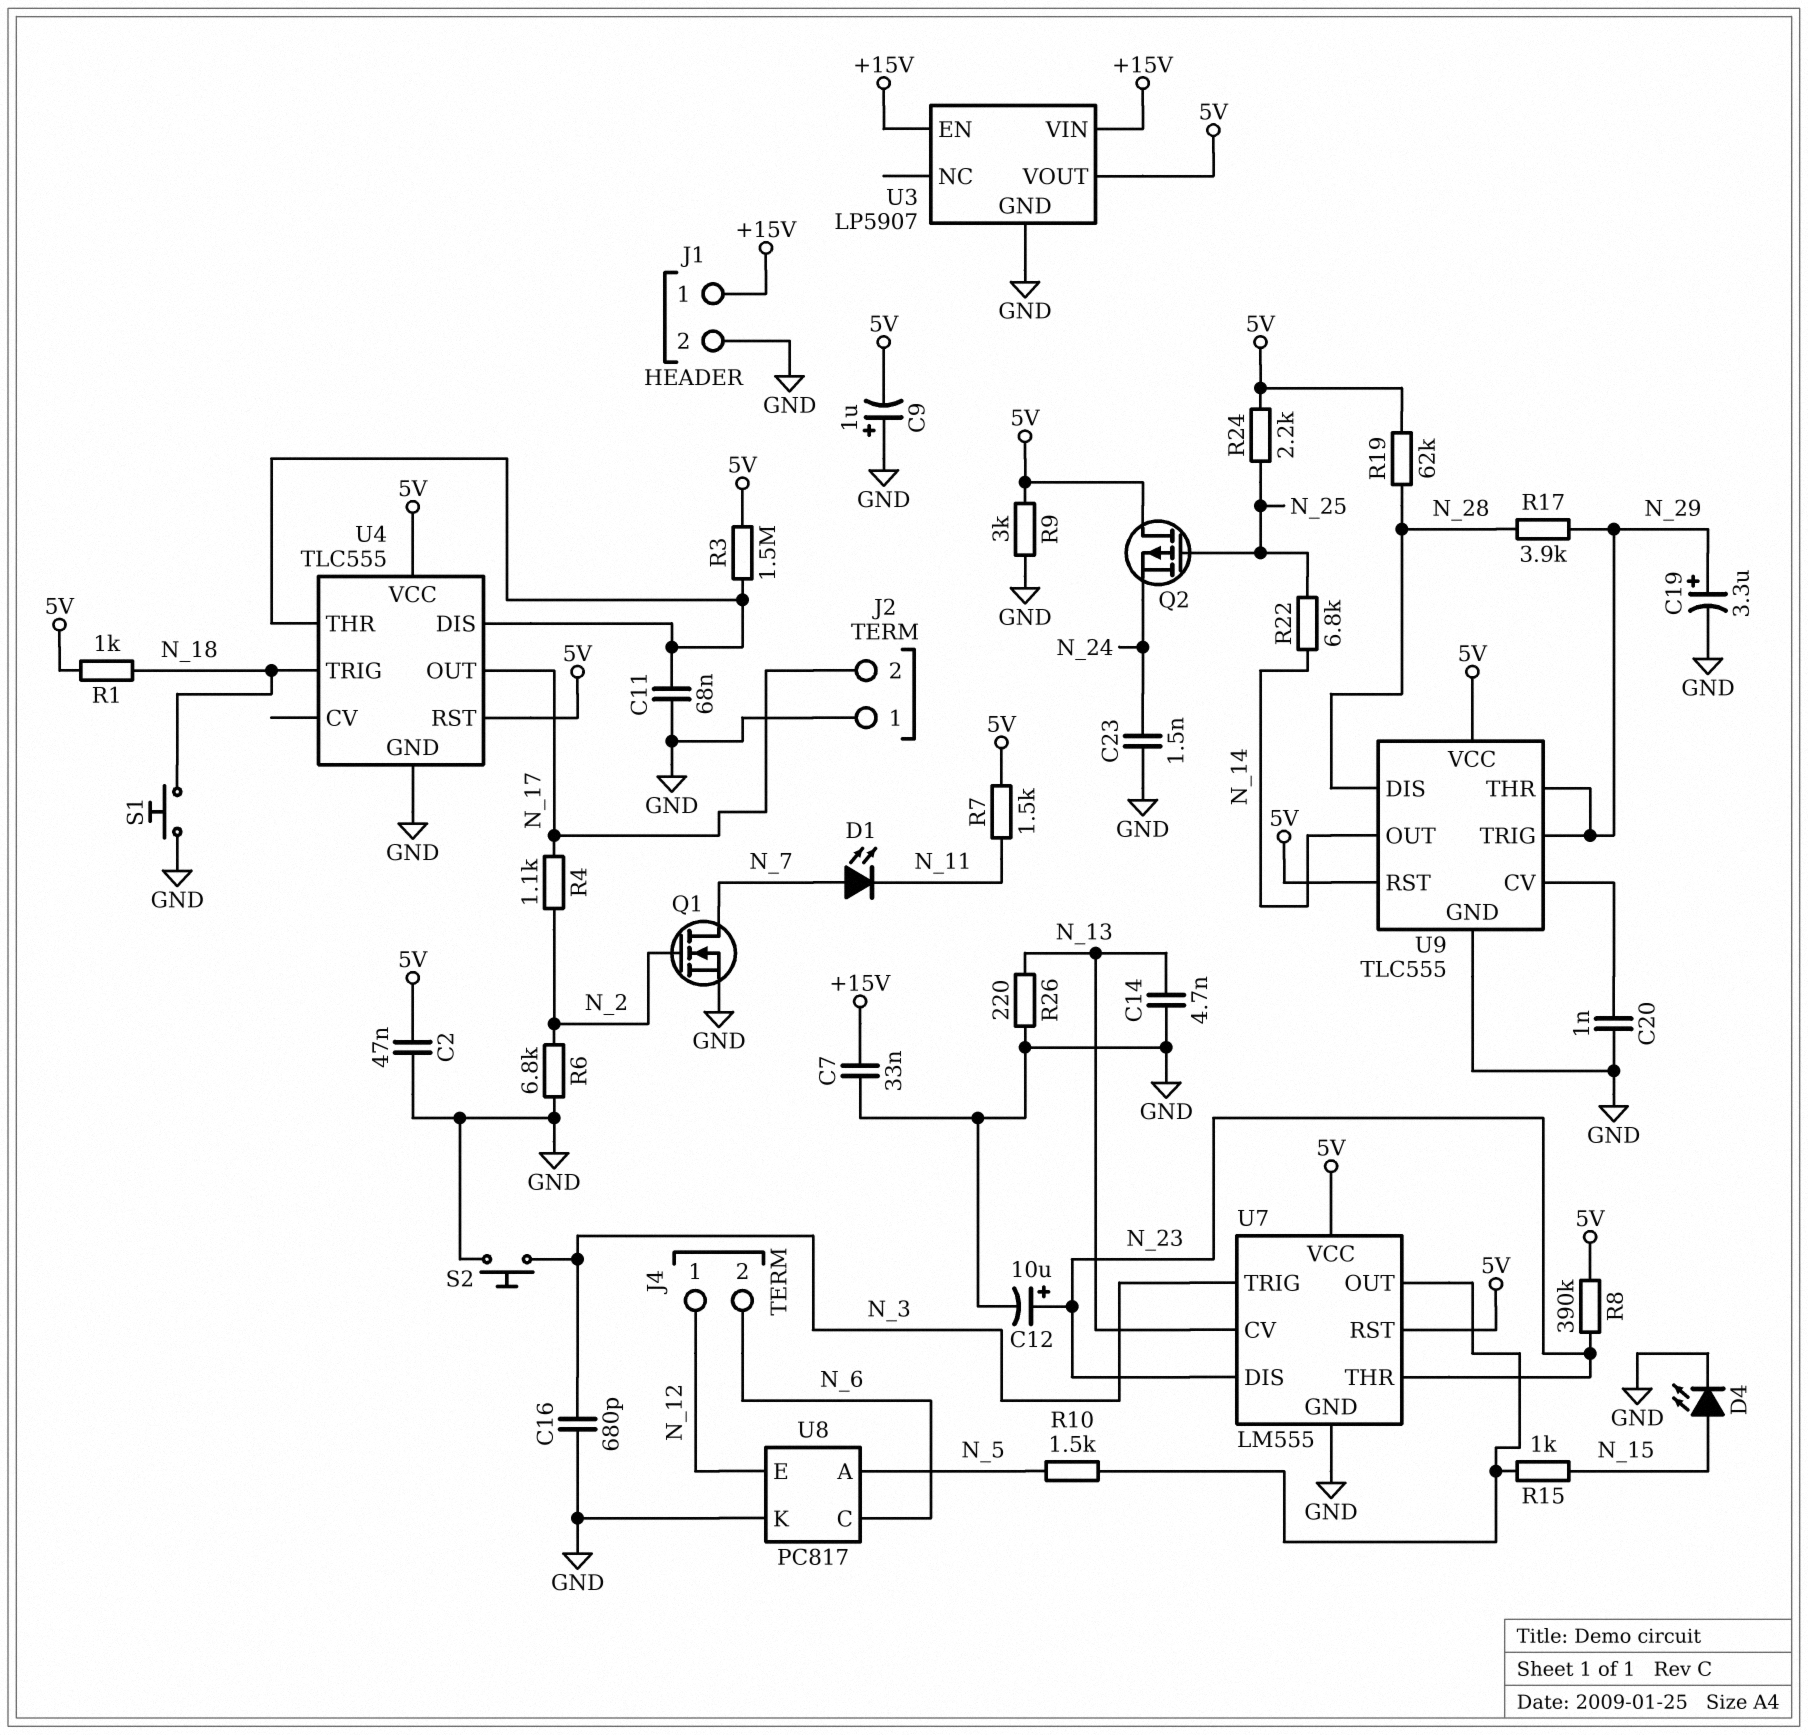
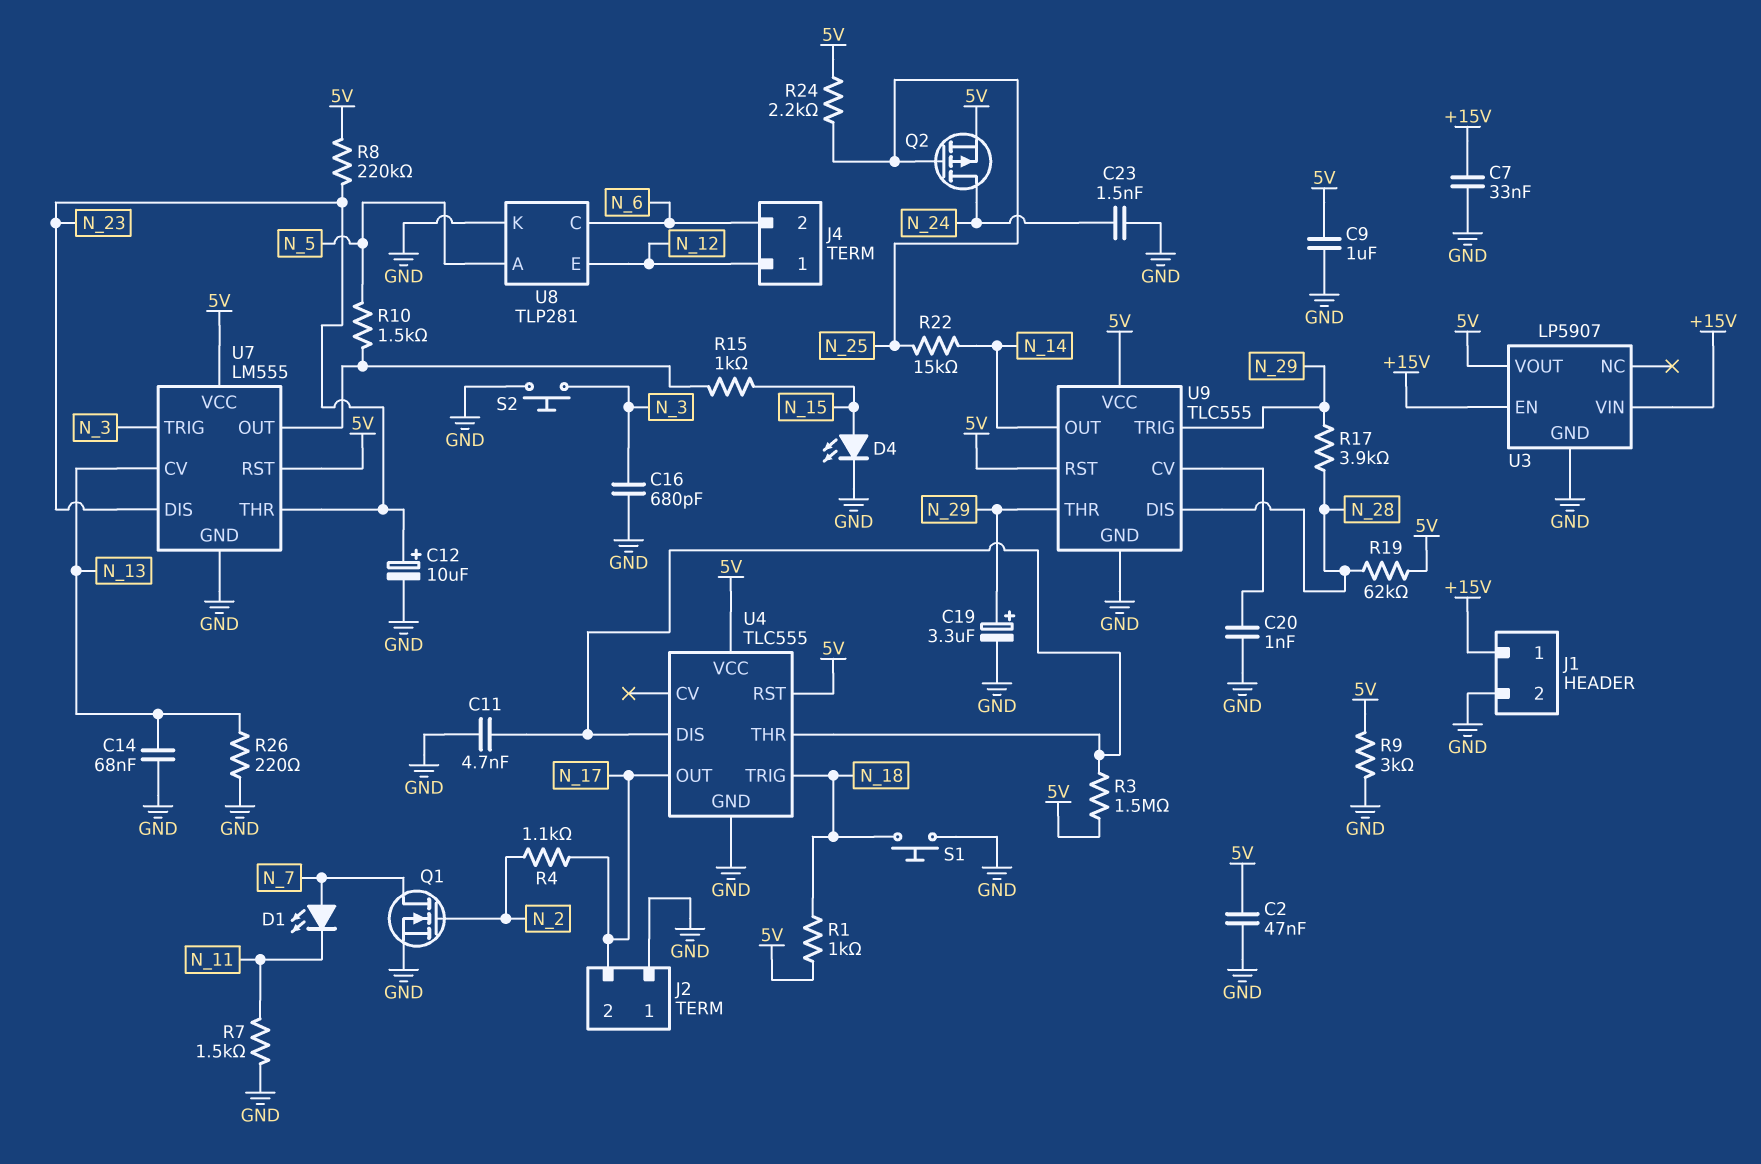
C9: 1uF (plus GND, minus 5V) -> 1uF (5V, GND)
C11: 68nF (GND, U4/DIS) -> 4.7nF (GND, U4/DIS)
C14: 4.7nF (GND, N_13) -> 68nF (GND, N_13)
Q2: PMOS (G N_25, D 5V, S N_24) -> PMOS (G N_25, D N_24, S 5V)
R6: 6.8k (GND, N_2) -> none
R7: 1.5k (5V, N_11) -> 1.5k (GND, N_11)
R8: 390k (5V, N_23) -> 220k (5V, N_23)
R22: 6.8k (N_14, N_25) -> 15k (N_14, N_25)
U8: PC817 -> TLP281

